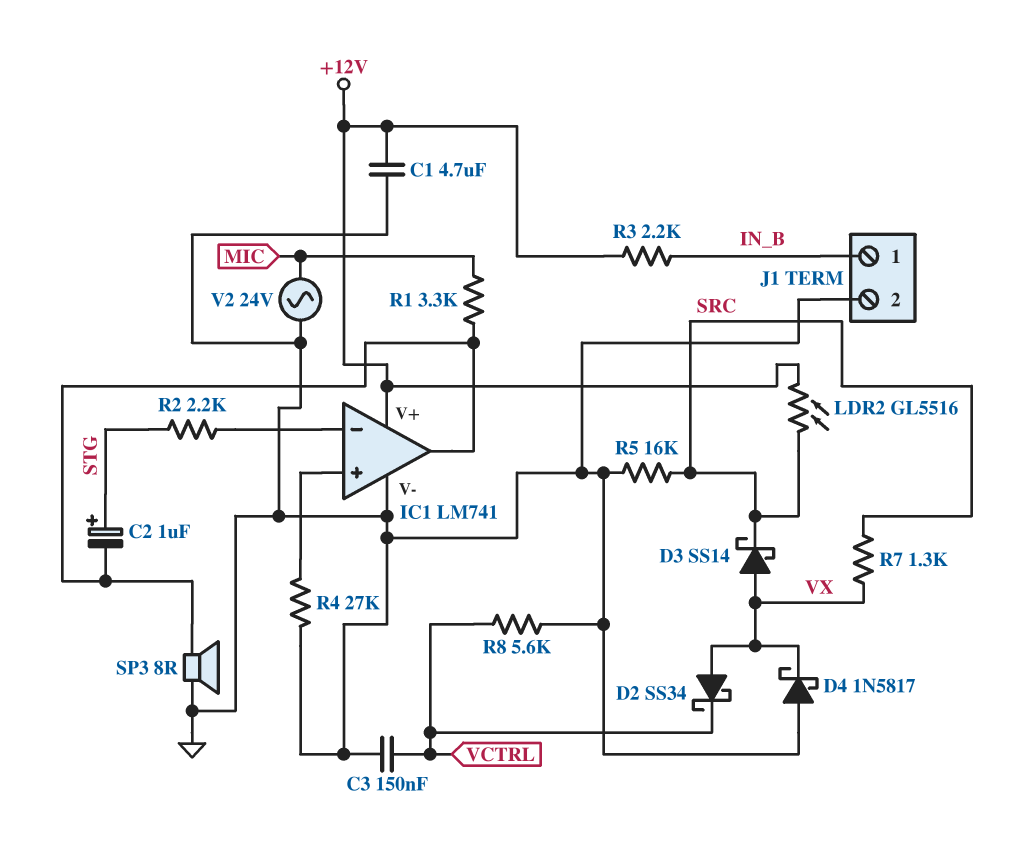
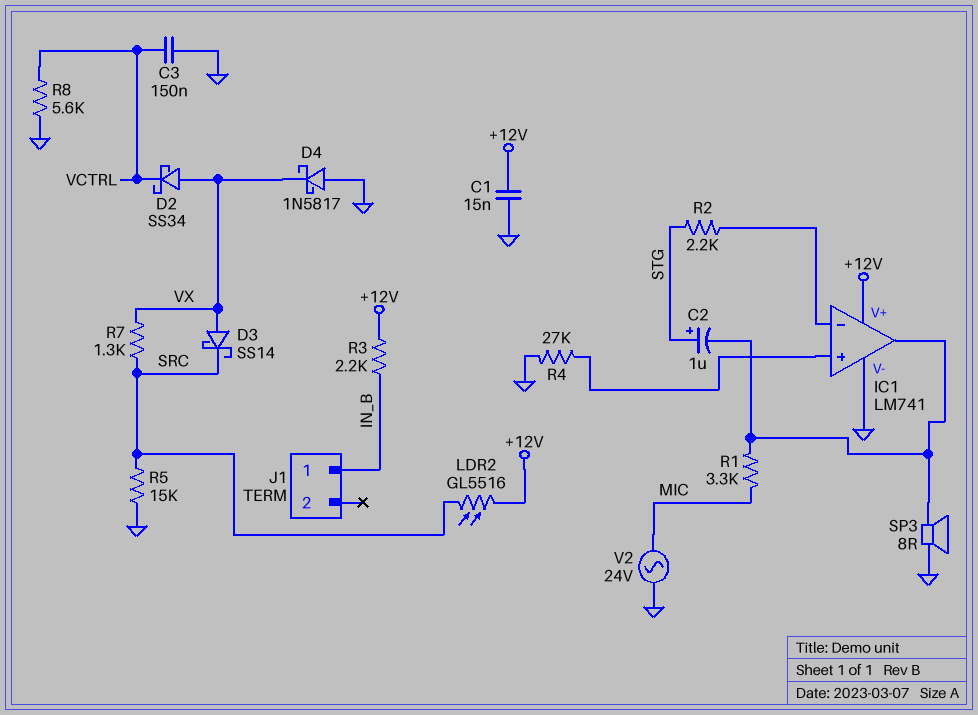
C1: 4.7uF (+12V, GND) -> 15nF (+12V, GND)
J1 pin 2: GND -> none
R5: 16k (GND, SRC) -> 15k (GND, SRC)

